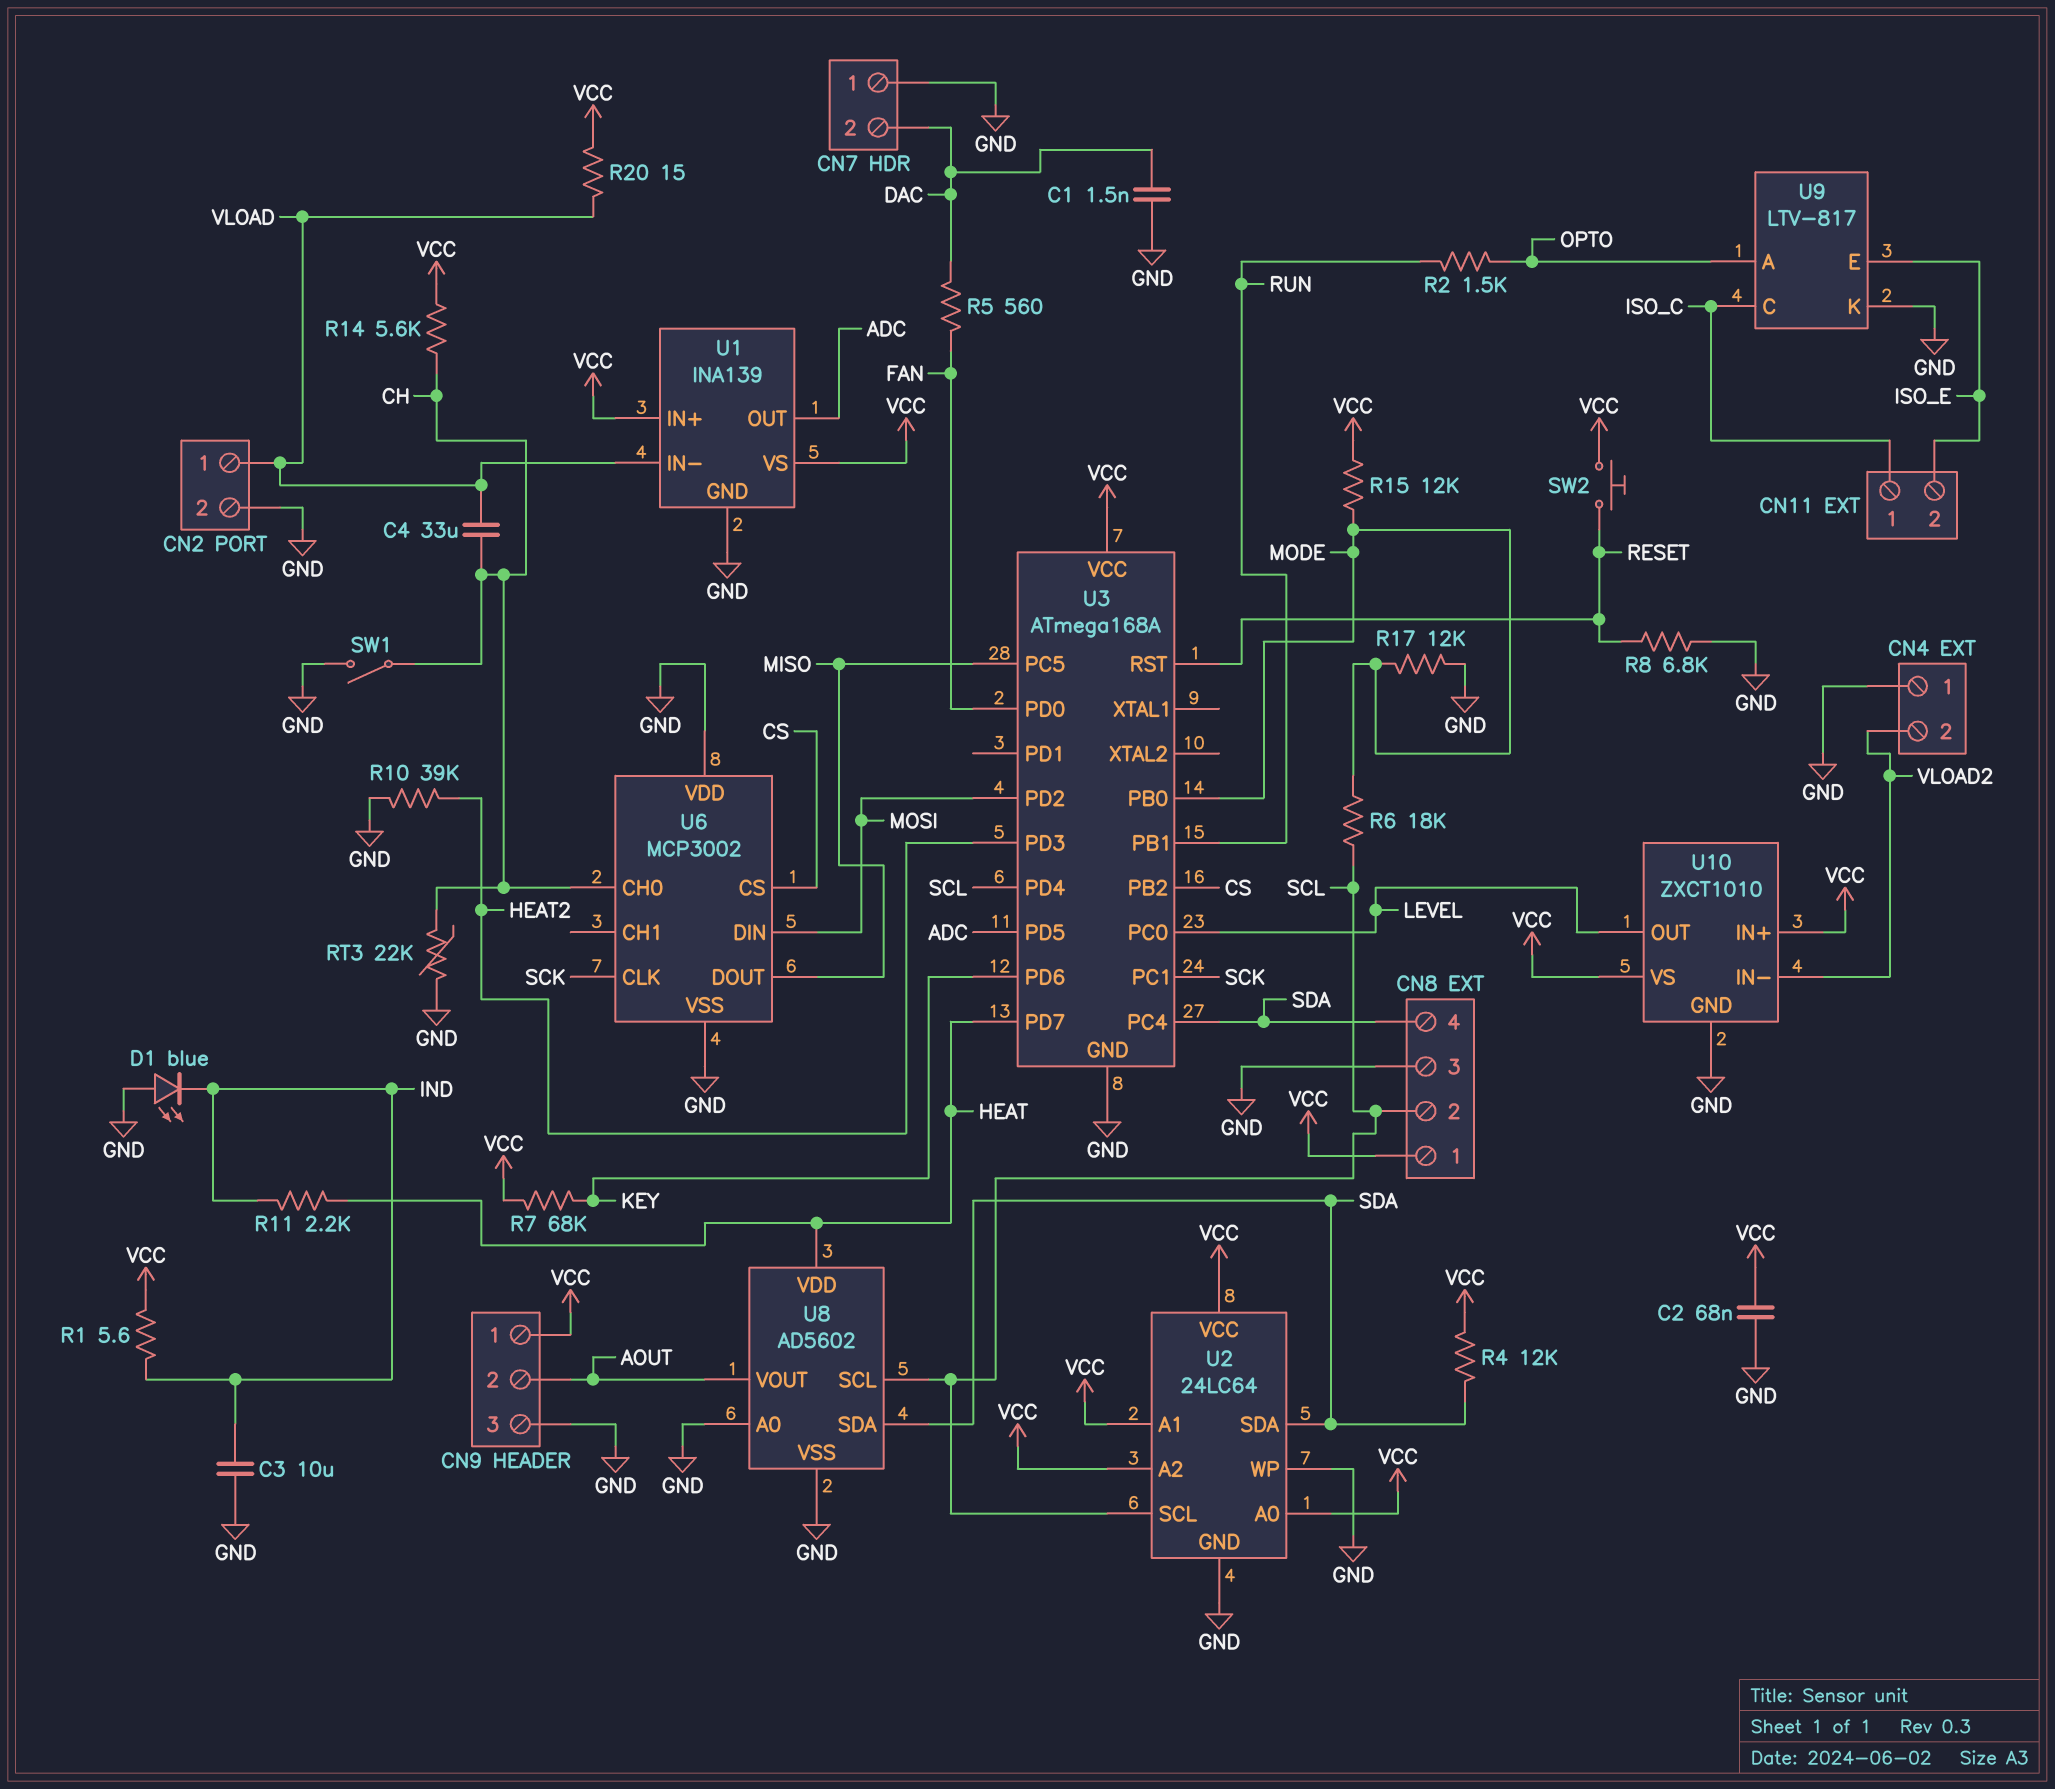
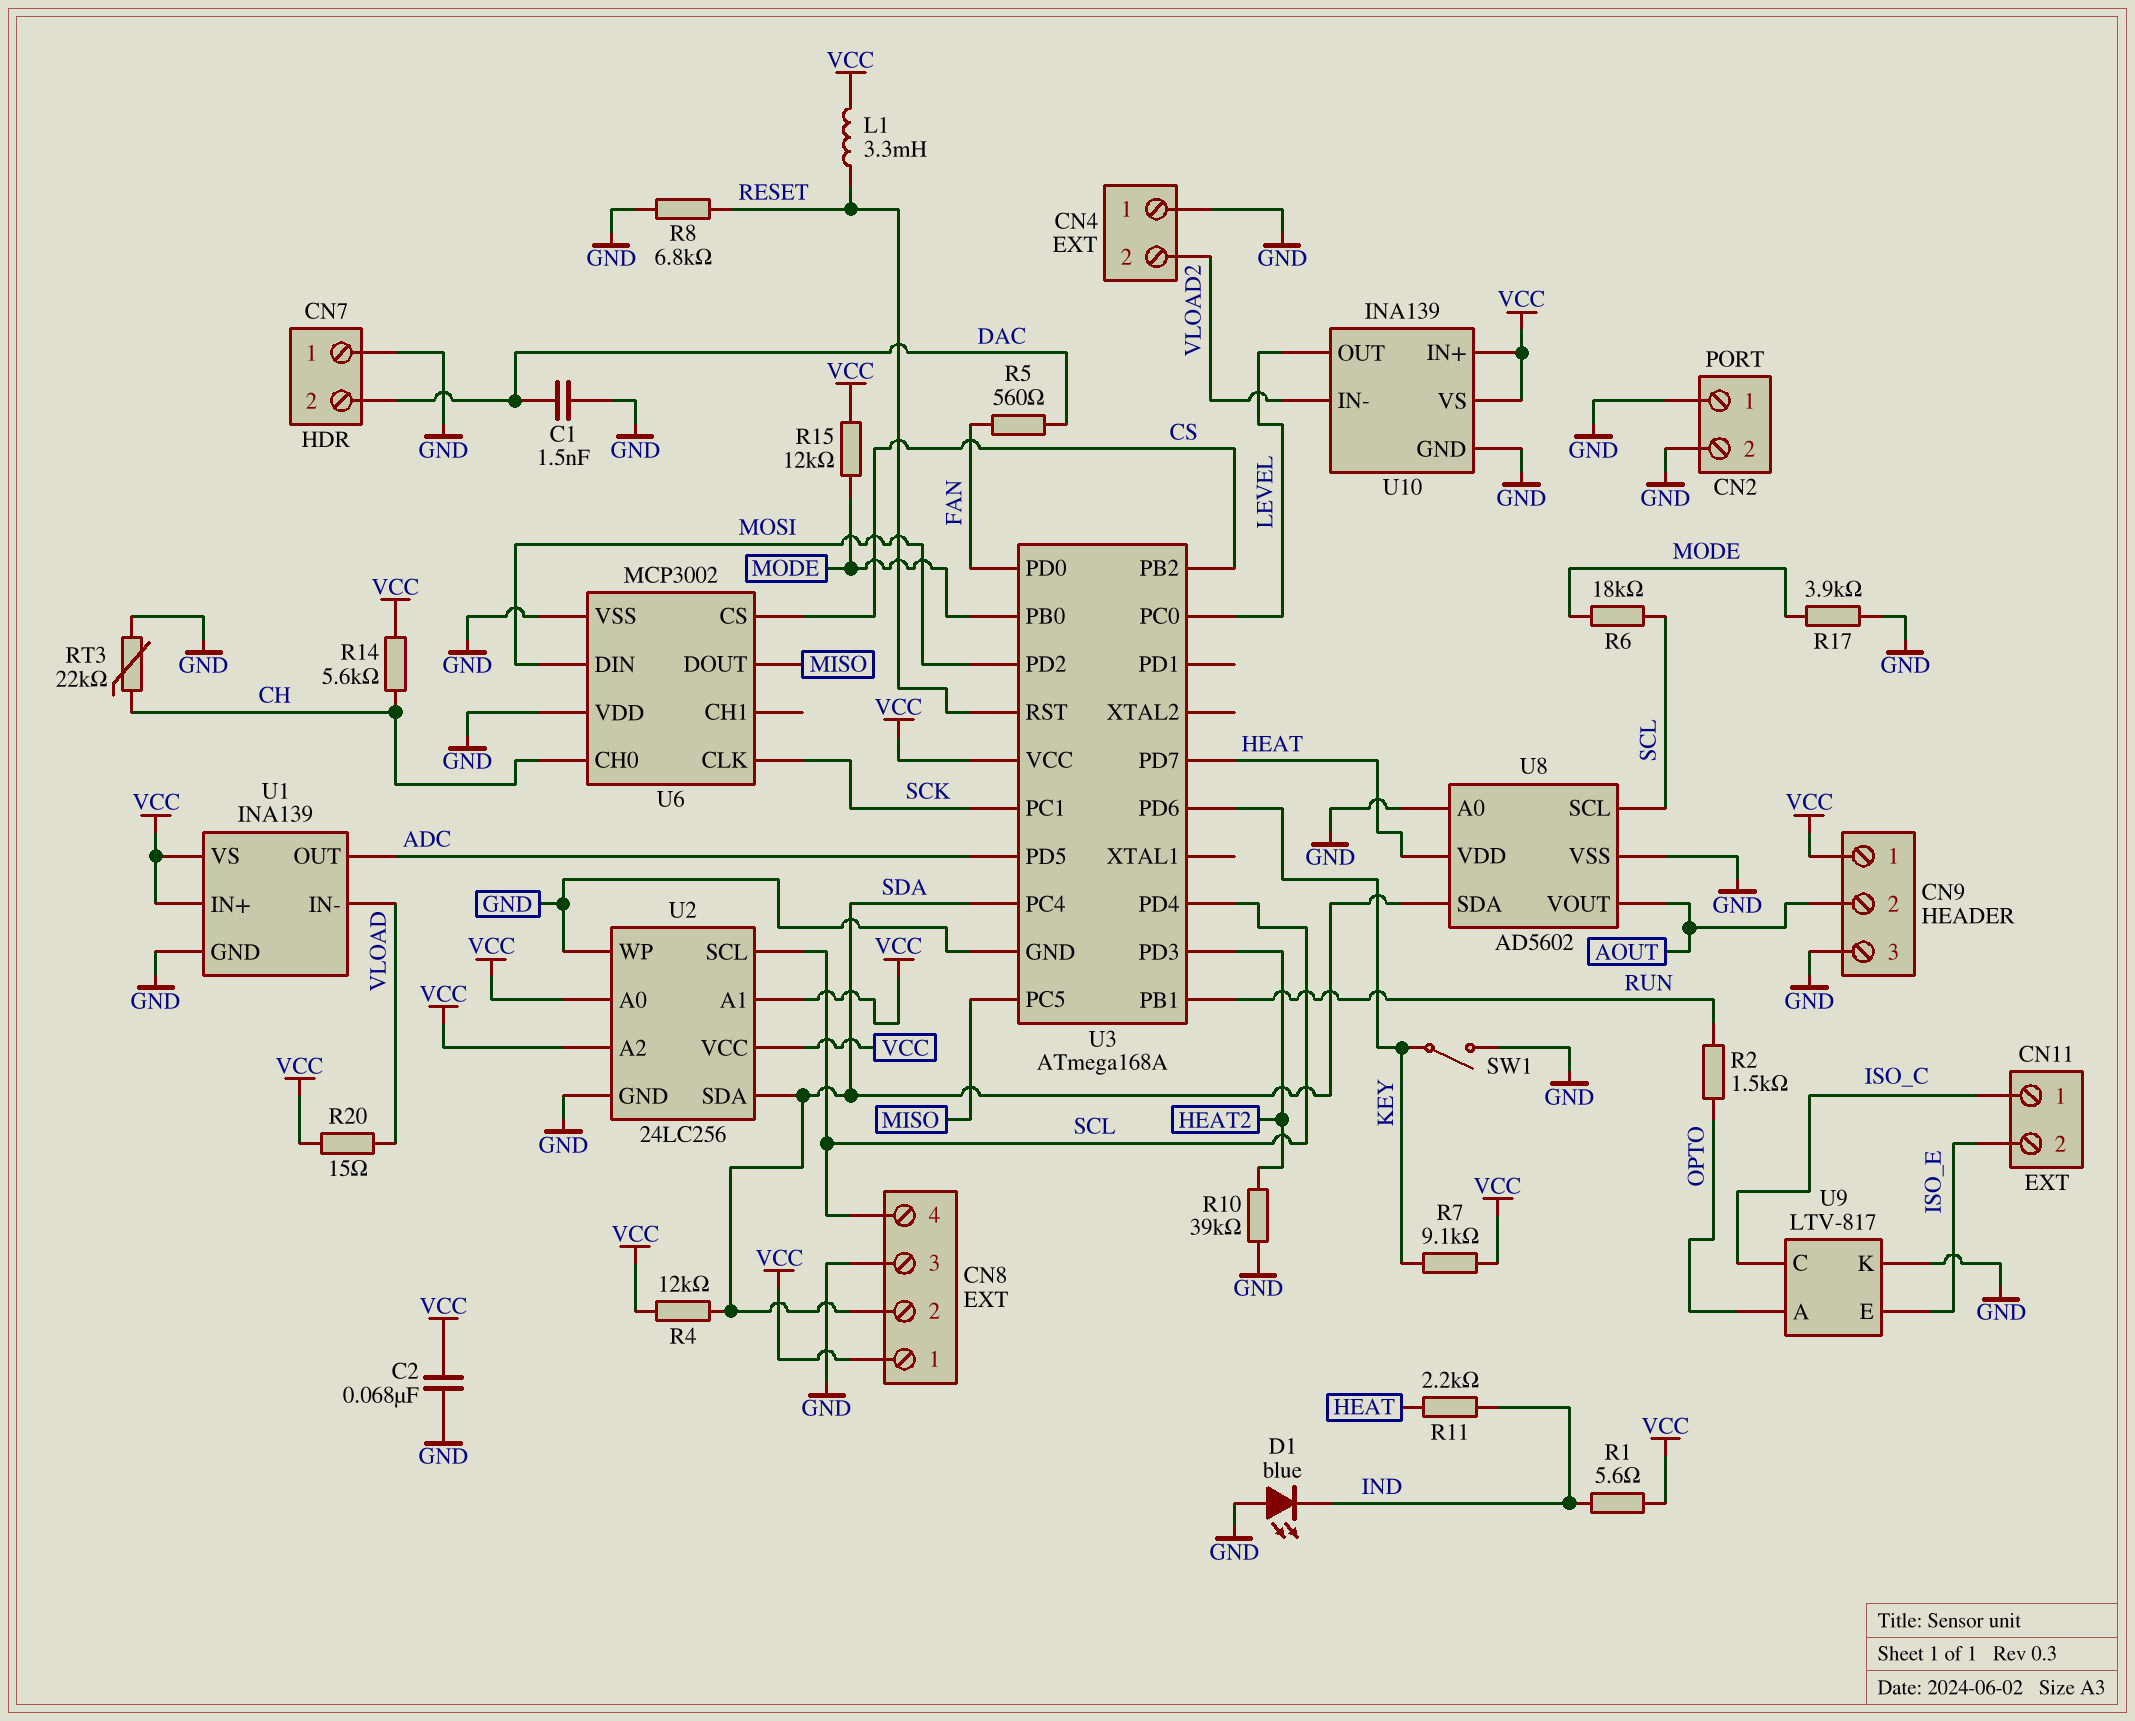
C3: 10uF (GND, IND) -> none
C4: 33uF (CH, VLOAD) -> none
CN2 pin 1: VLOAD -> GND
CN8 pin 2: SCL -> SDA
CN8 pin 4: SDA -> SCL
L1: none -> 3.3mH (RESET, VCC)
R7: 68k (KEY, VCC) -> 9.1k (KEY, VCC)
R17: 12k (GND, MODE) -> 3.9k (GND, MODE)
SW1: switch (CH, GND) -> switch (GND, KEY)
SW2: button (RESET, VCC) -> none
U2: 24LC64 -> 24LC256
U10: ZXCT1010 -> INA139

